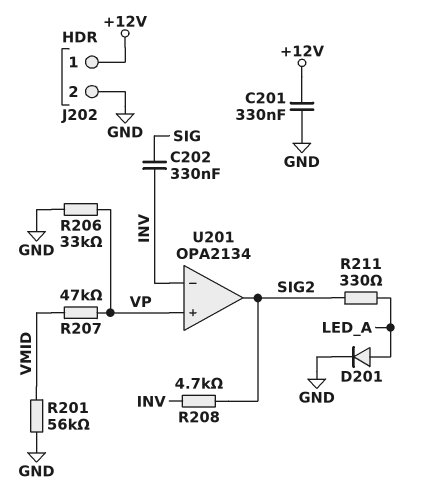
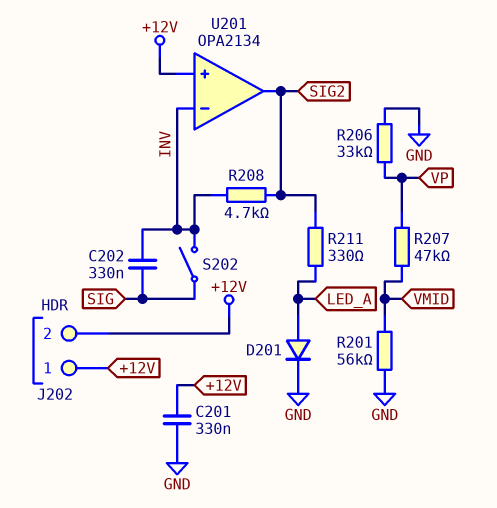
J202 pin 2: GND -> +12V
S202: none -> switch (INV, SIG)
U201 pin in+: VP -> +12V

